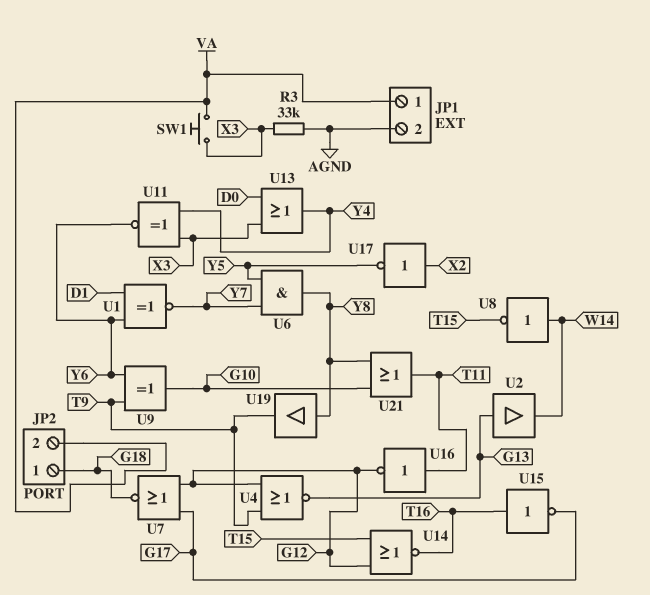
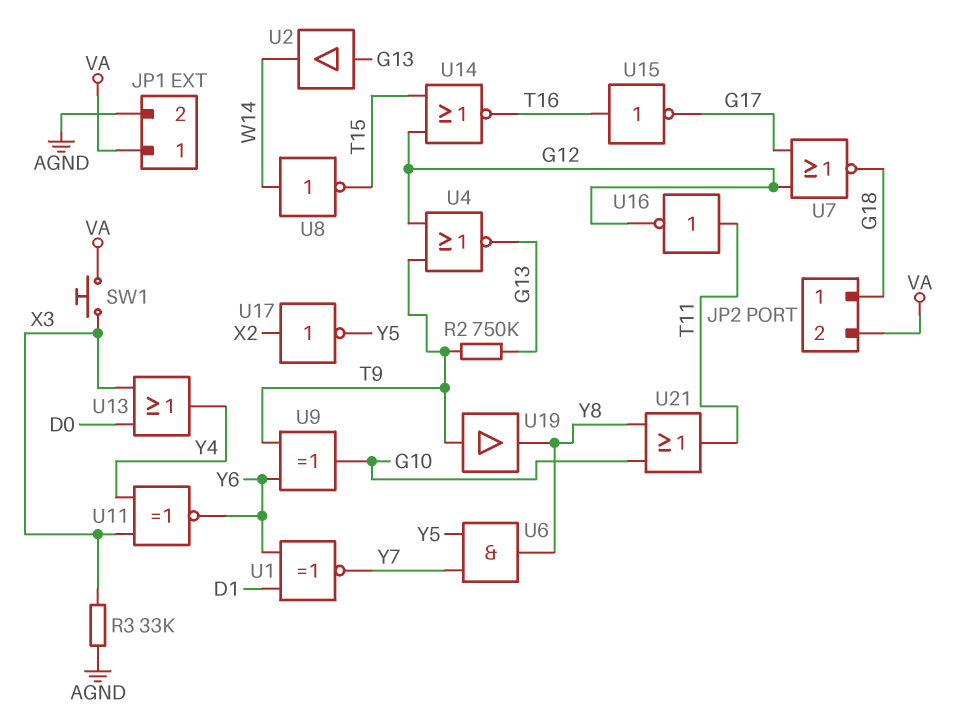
R2: none -> 750k (G13, T9)
U19: buffer (in Y8, out T9) -> buffer (in T9, out Y8)

